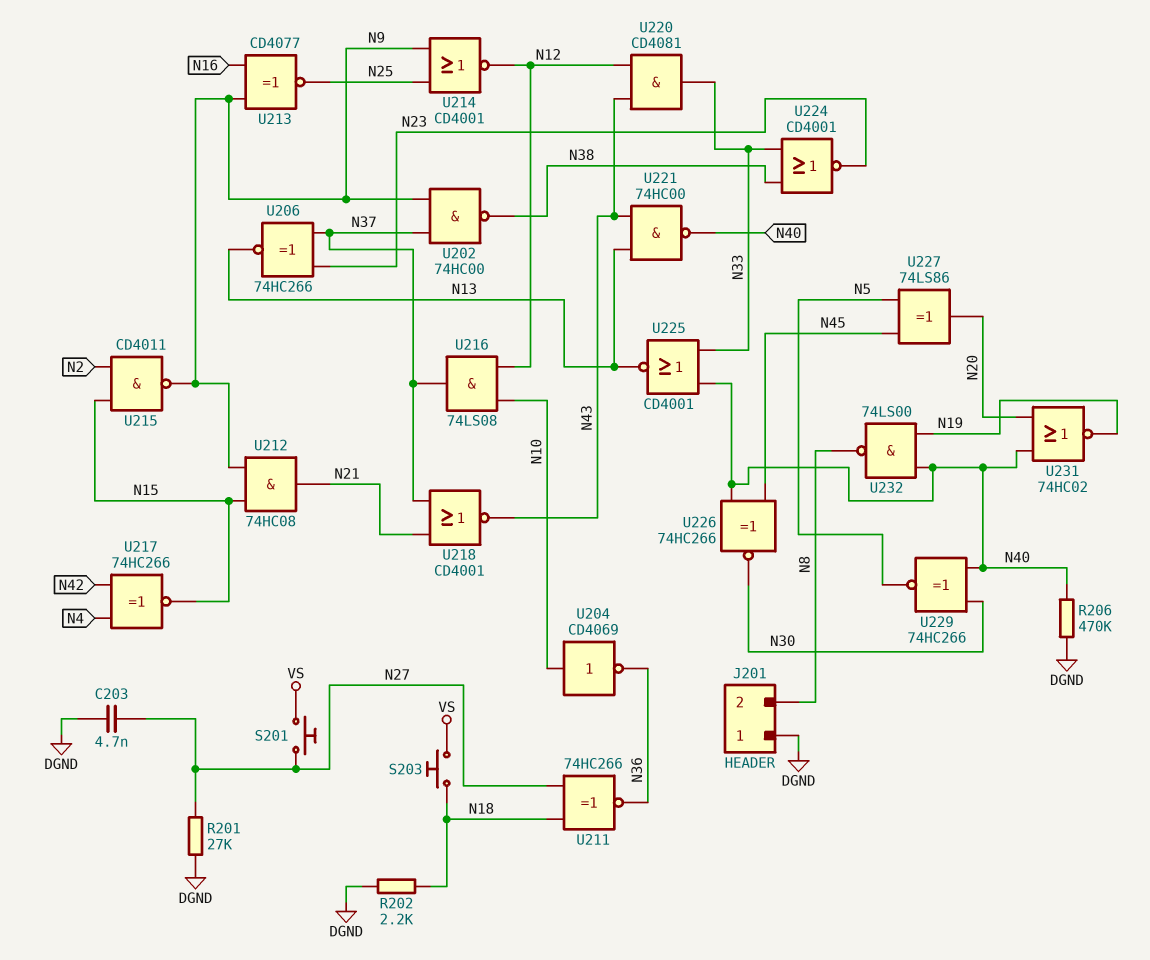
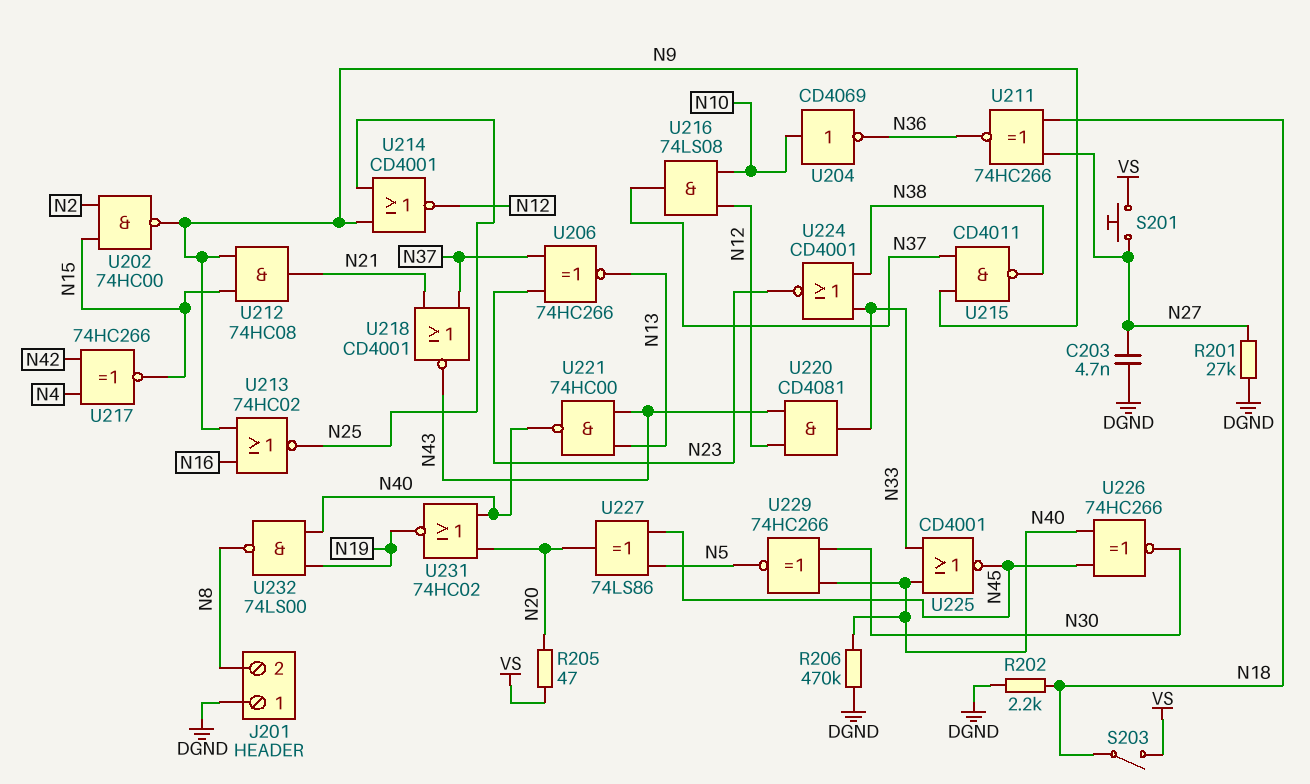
R205: none -> 47 (N20, VS)
S203: button (N18, VS) -> switch (N18, VS)
U202: NAND 74HC00 (in N9, in N37, out N38) -> NAND 74HC00 (in N2, in N15, out N9)
U213: XNOR CD4077 (in N9, in N16, out N25) -> NOR 74HC02 (in N9, in N16, out N25)
U215: NAND CD4011 (in N2, in N15, out N9) -> NAND CD4011 (in N9, in N37, out N38)
U225: NOR CD4001 (in N33, in N40, out N13) -> NOR CD4001 (in N33, in N40, out N45)

